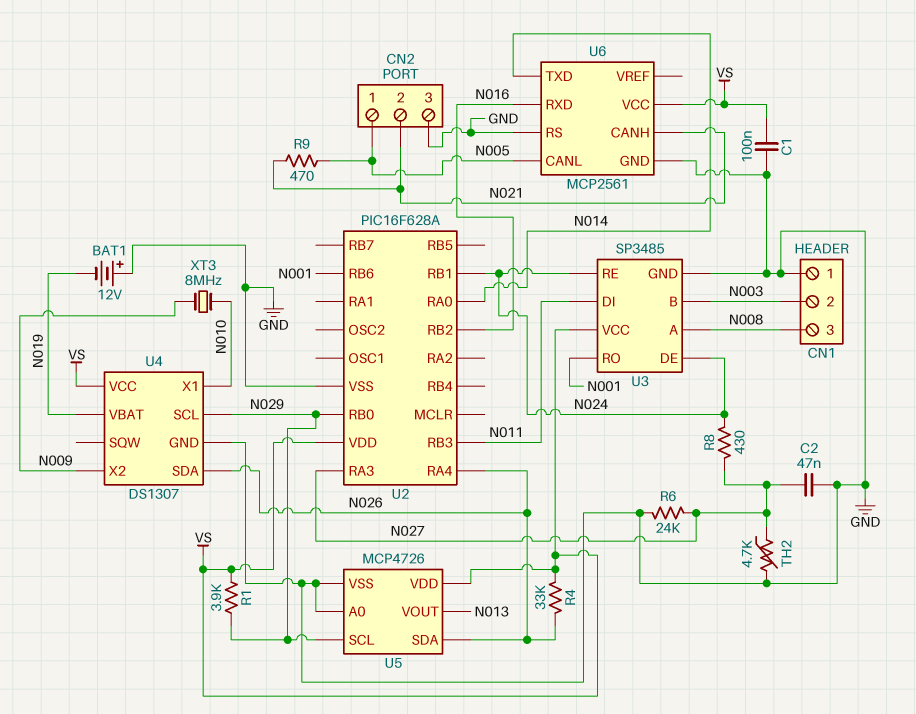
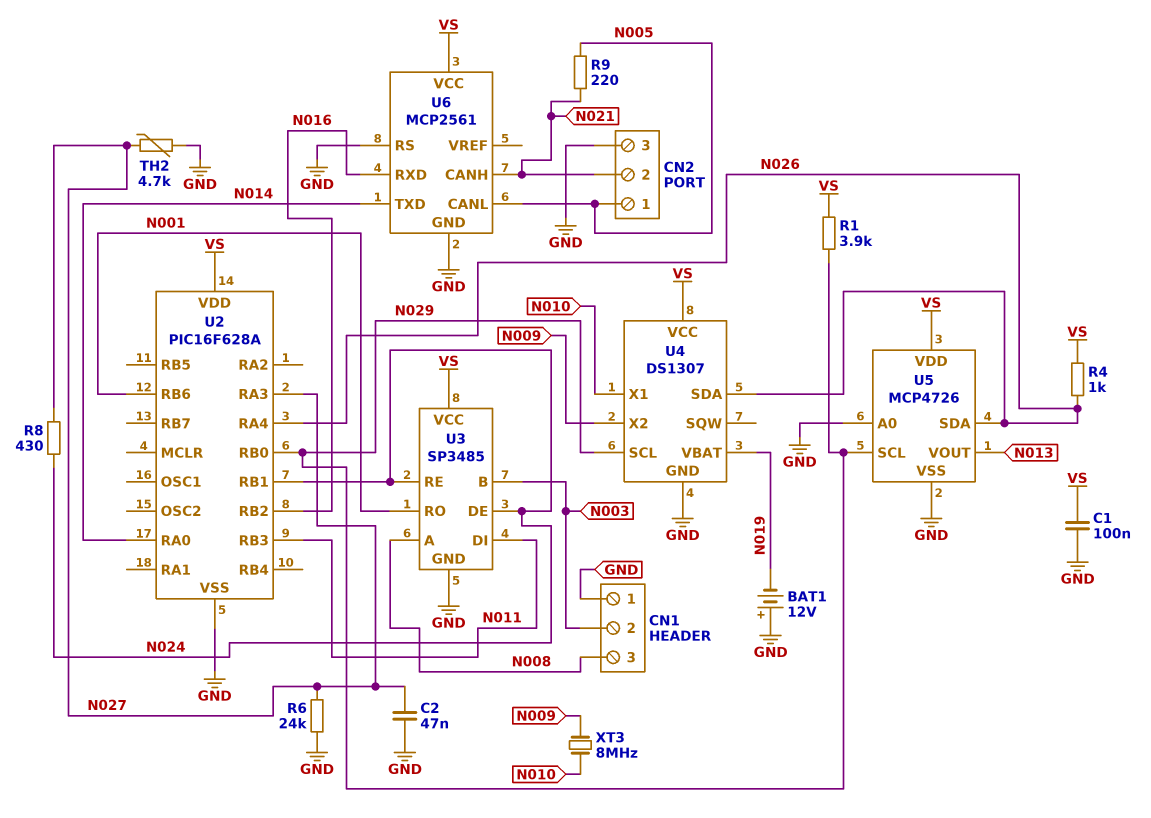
R4: 33k (N026, VS) -> 1k (N026, VS)
R9: 470 (N005, N021) -> 220 (N005, N021)

